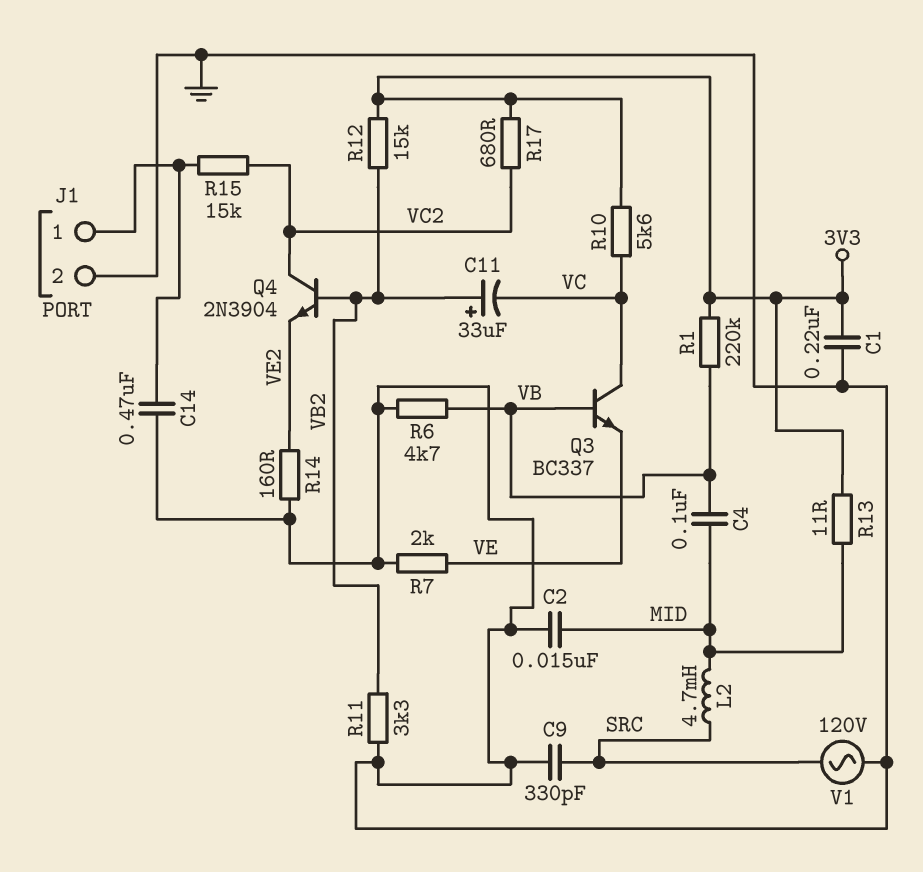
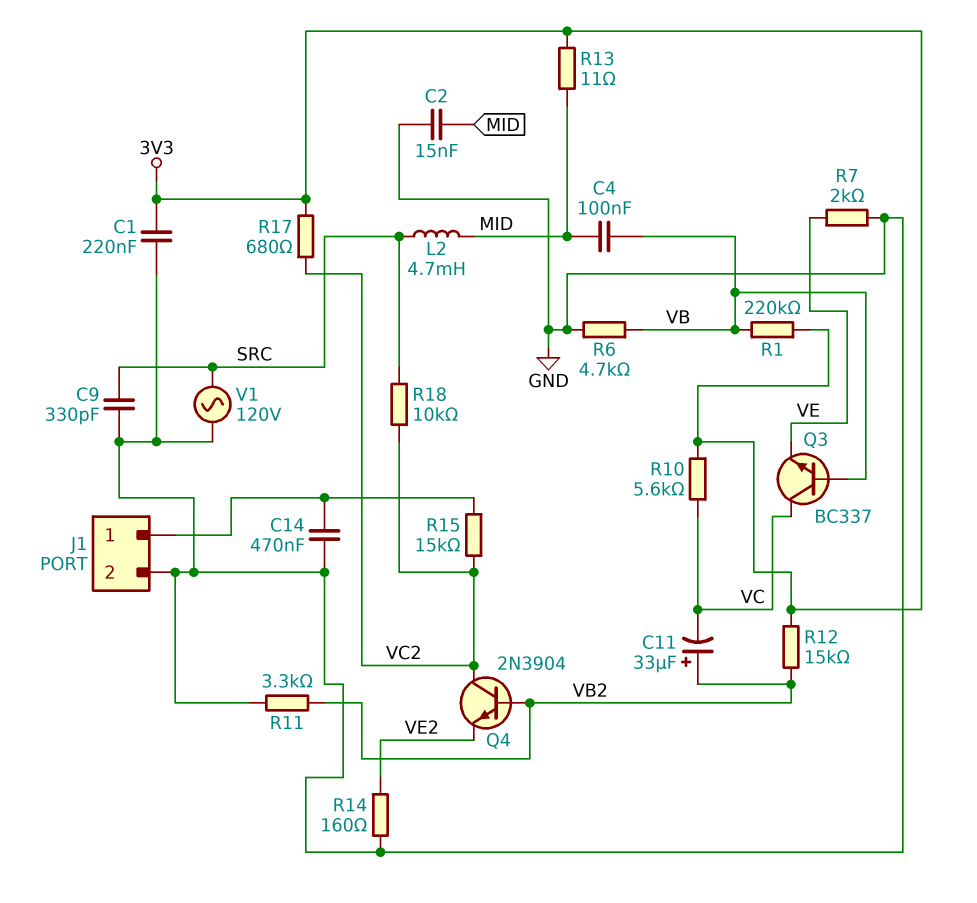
R18: none -> 10k (SRC, VC2)

